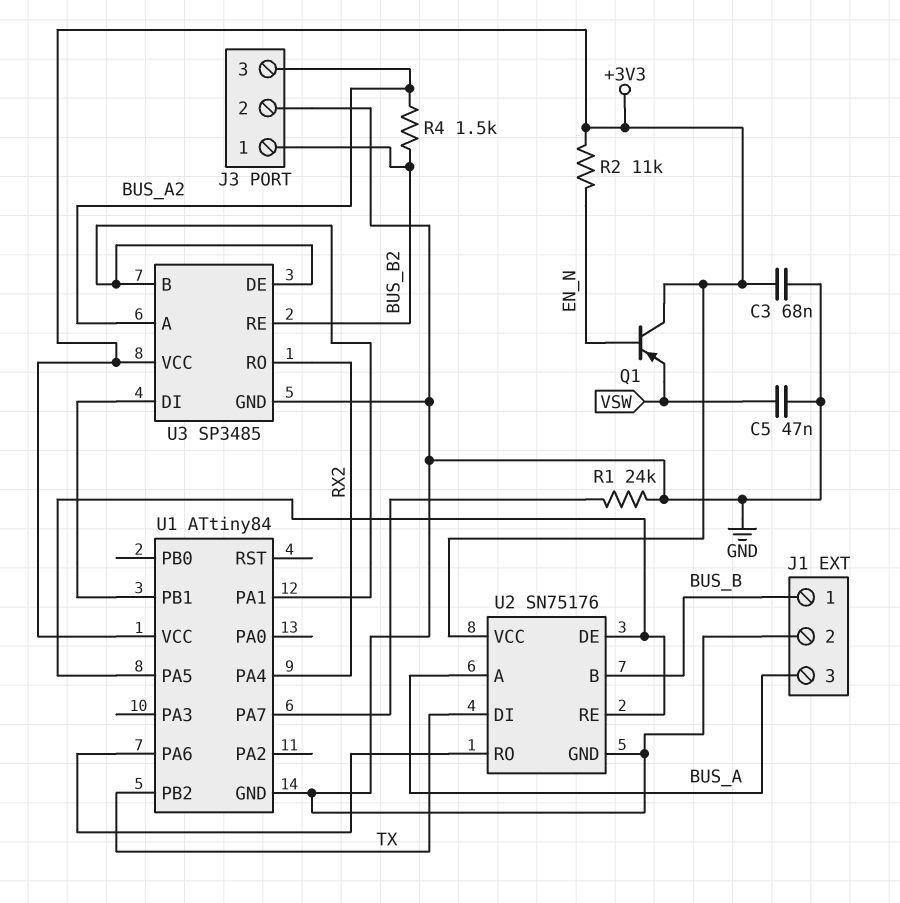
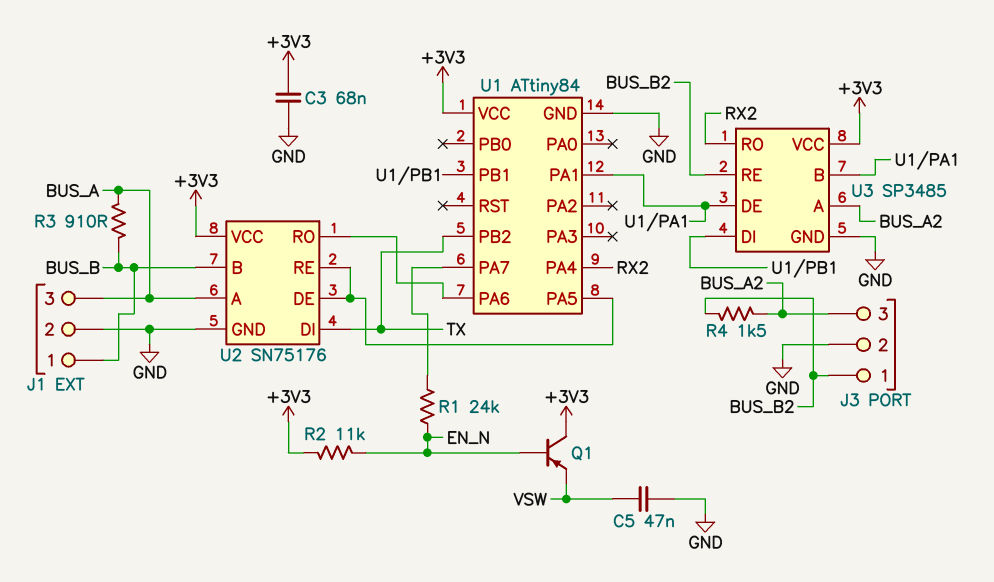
R1: 24k (GND, U1/PA7) -> 24k (EN_N, U1/PA7)
R3: none -> 910 (BUS_A, BUS_B)

